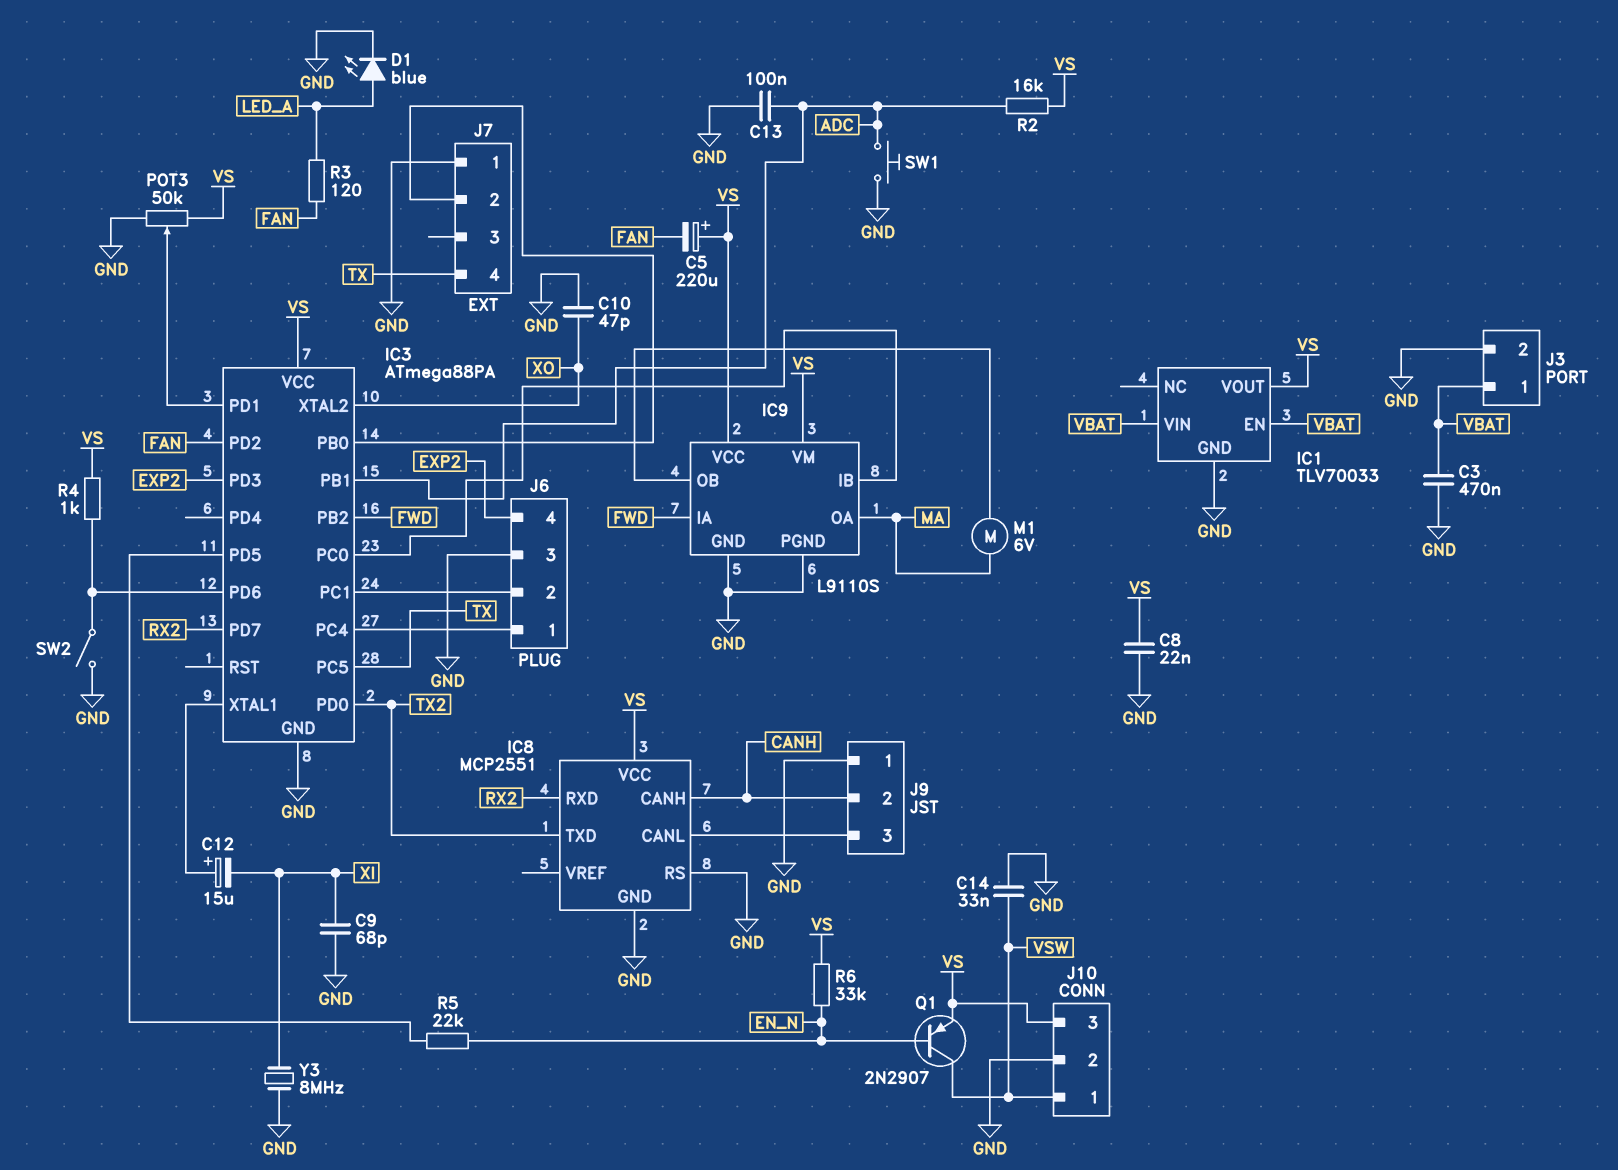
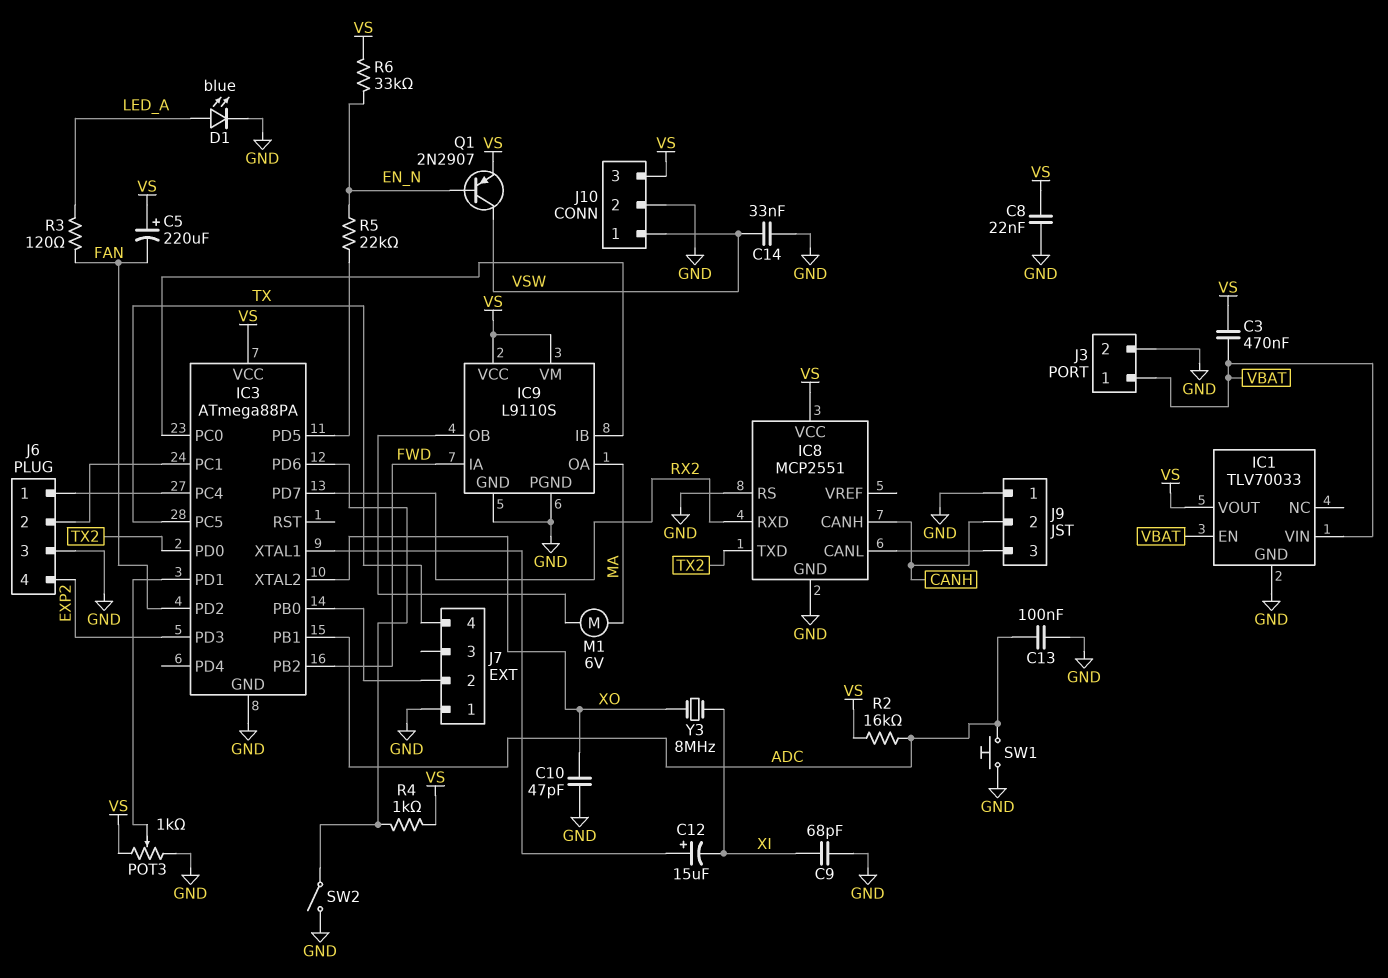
C3: 470nF (GND, VBAT) -> 470nF (VBAT, VS)
POT3: 50k (GND, VS, wiper IC3/PD1) -> 1k (GND, VS, wiper IC3/PD1)
Y3: 8MHz (GND, XI) -> 8MHz (XI, XO)

